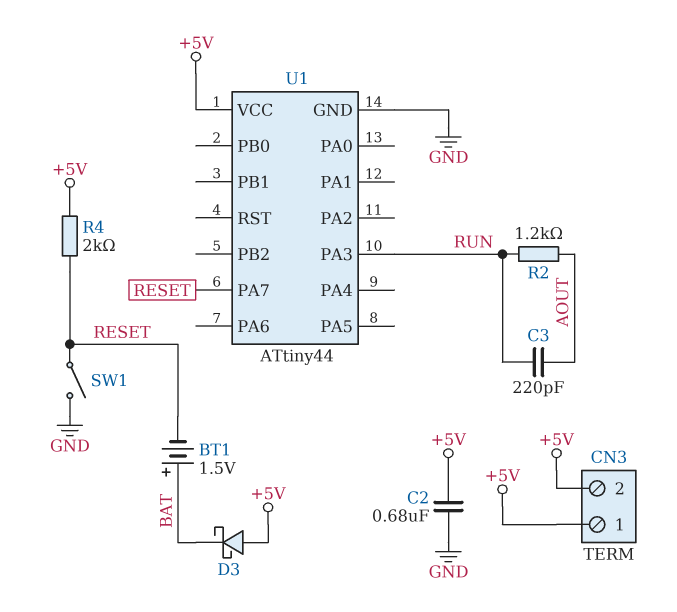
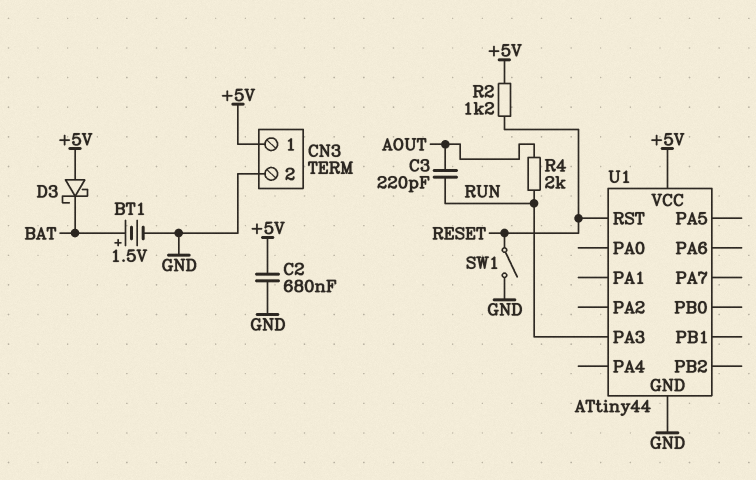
BT1: 1.5V (plus BAT, minus RESET) -> 1.5V (plus BAT, minus GND)
CN3 pin 2: +5V -> GND
R2: 1.2k (AOUT, RUN) -> 1.2k (+5V, RESET)
R4: 2k (+5V, RESET) -> 2k (AOUT, RUN)
U1 pin PA7: RESET -> none
U1 pin RST: none -> RESET

